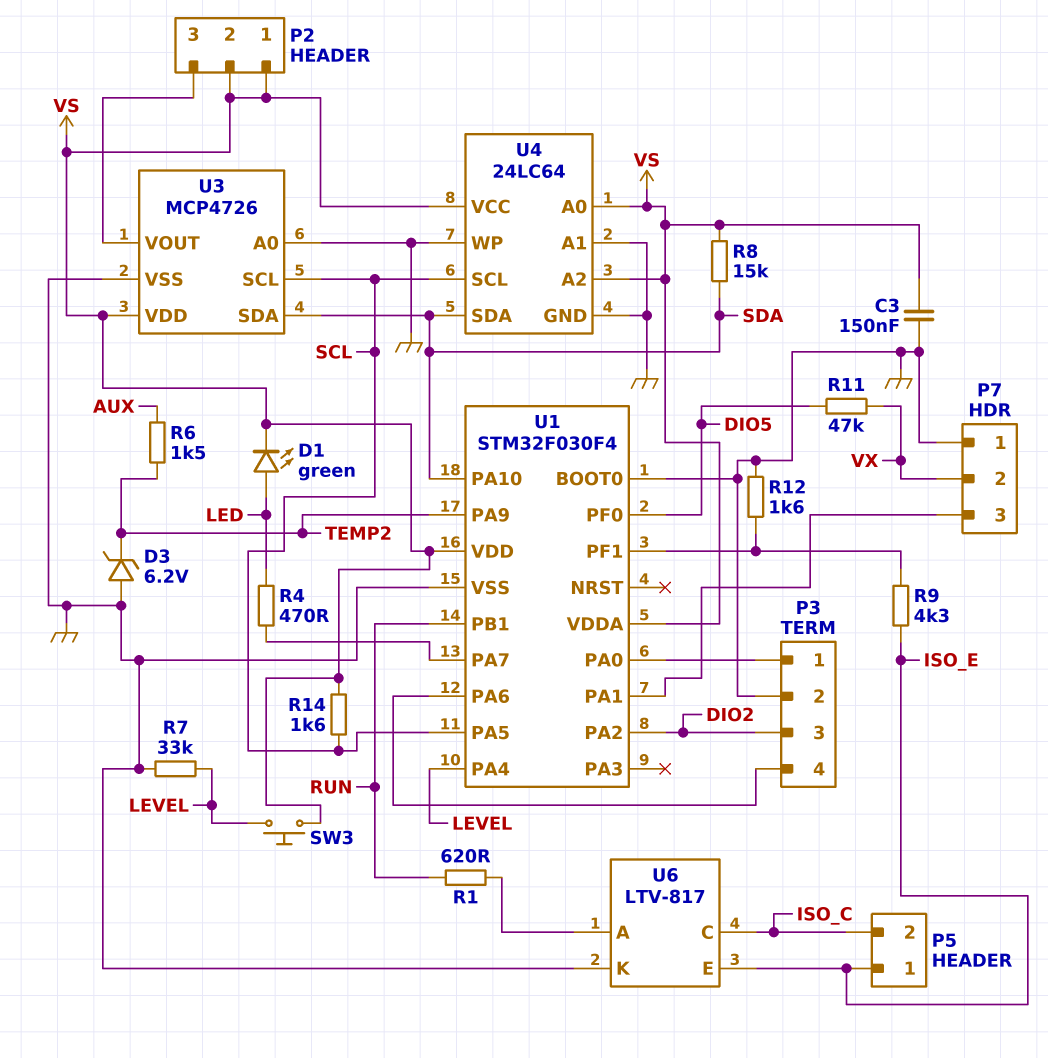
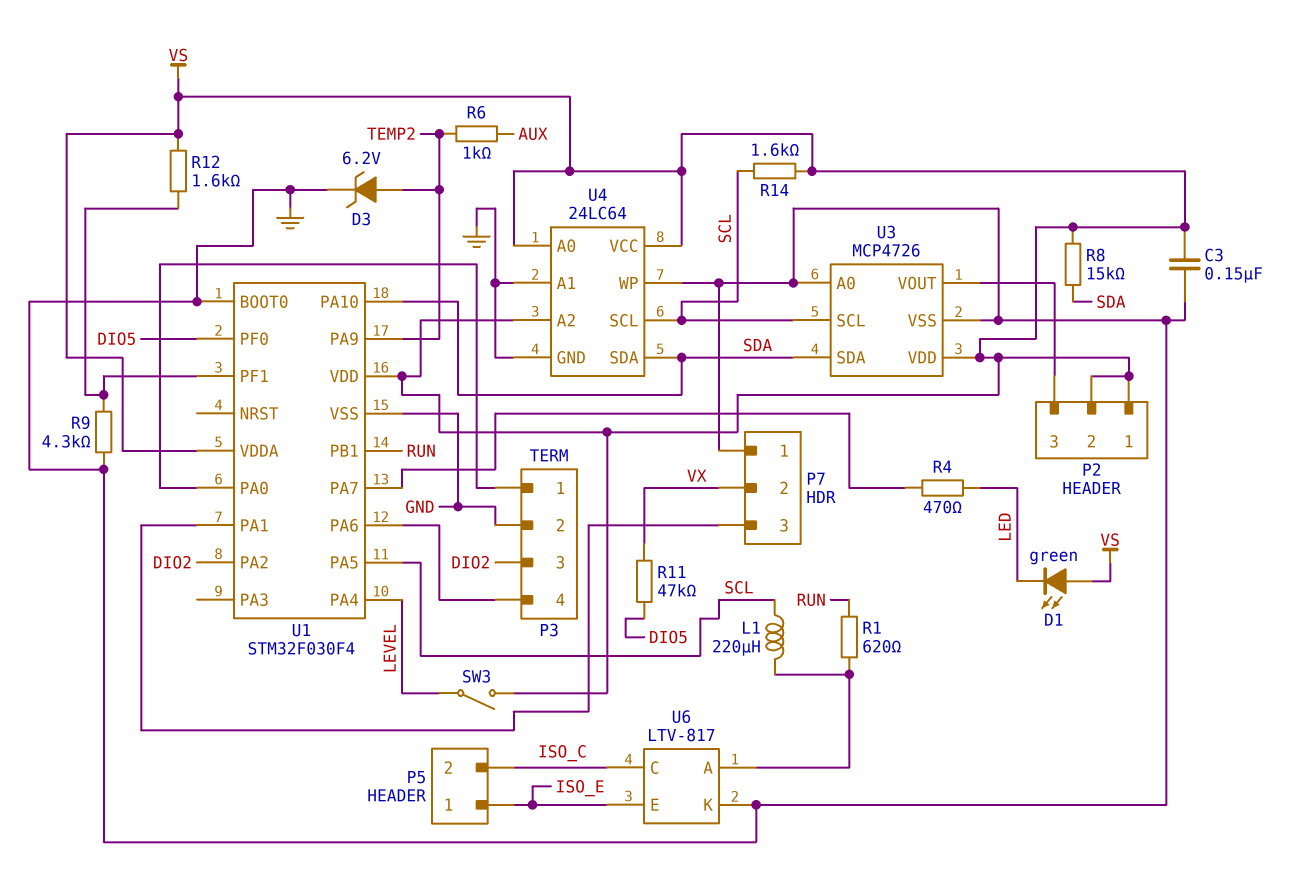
D1: LED green (A LED, K VS) -> LED green (A VS, K LED)
D3: zener 6.2V (A GND, K TEMP2) -> zener 6.2V (A TEMP2, K GND)
L1: none -> 220uH (SCL, U6/A)
R6: 1.5k (AUX, TEMP2) -> 1k (AUX, TEMP2)
R7: 33k (GND, LEVEL) -> none
R9: 4.3k (ISO_E, U1/PF1) -> 4.3k (GND, U1/PF1)
R12: 1.6k (GND, U1/PF1) -> 1.6k (U1/PF1, VS)
SW3: button (LEVEL, VS) -> switch (LEVEL, VS)

